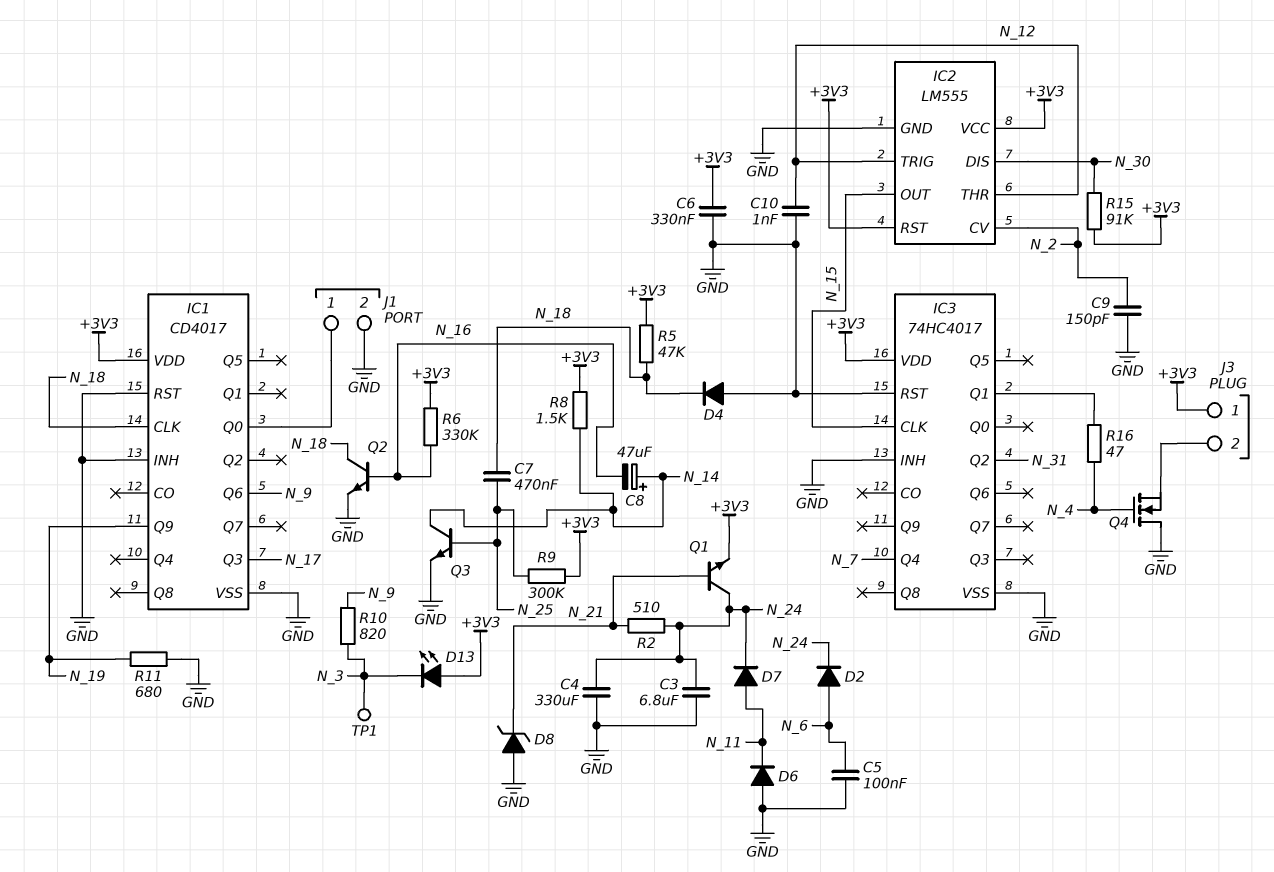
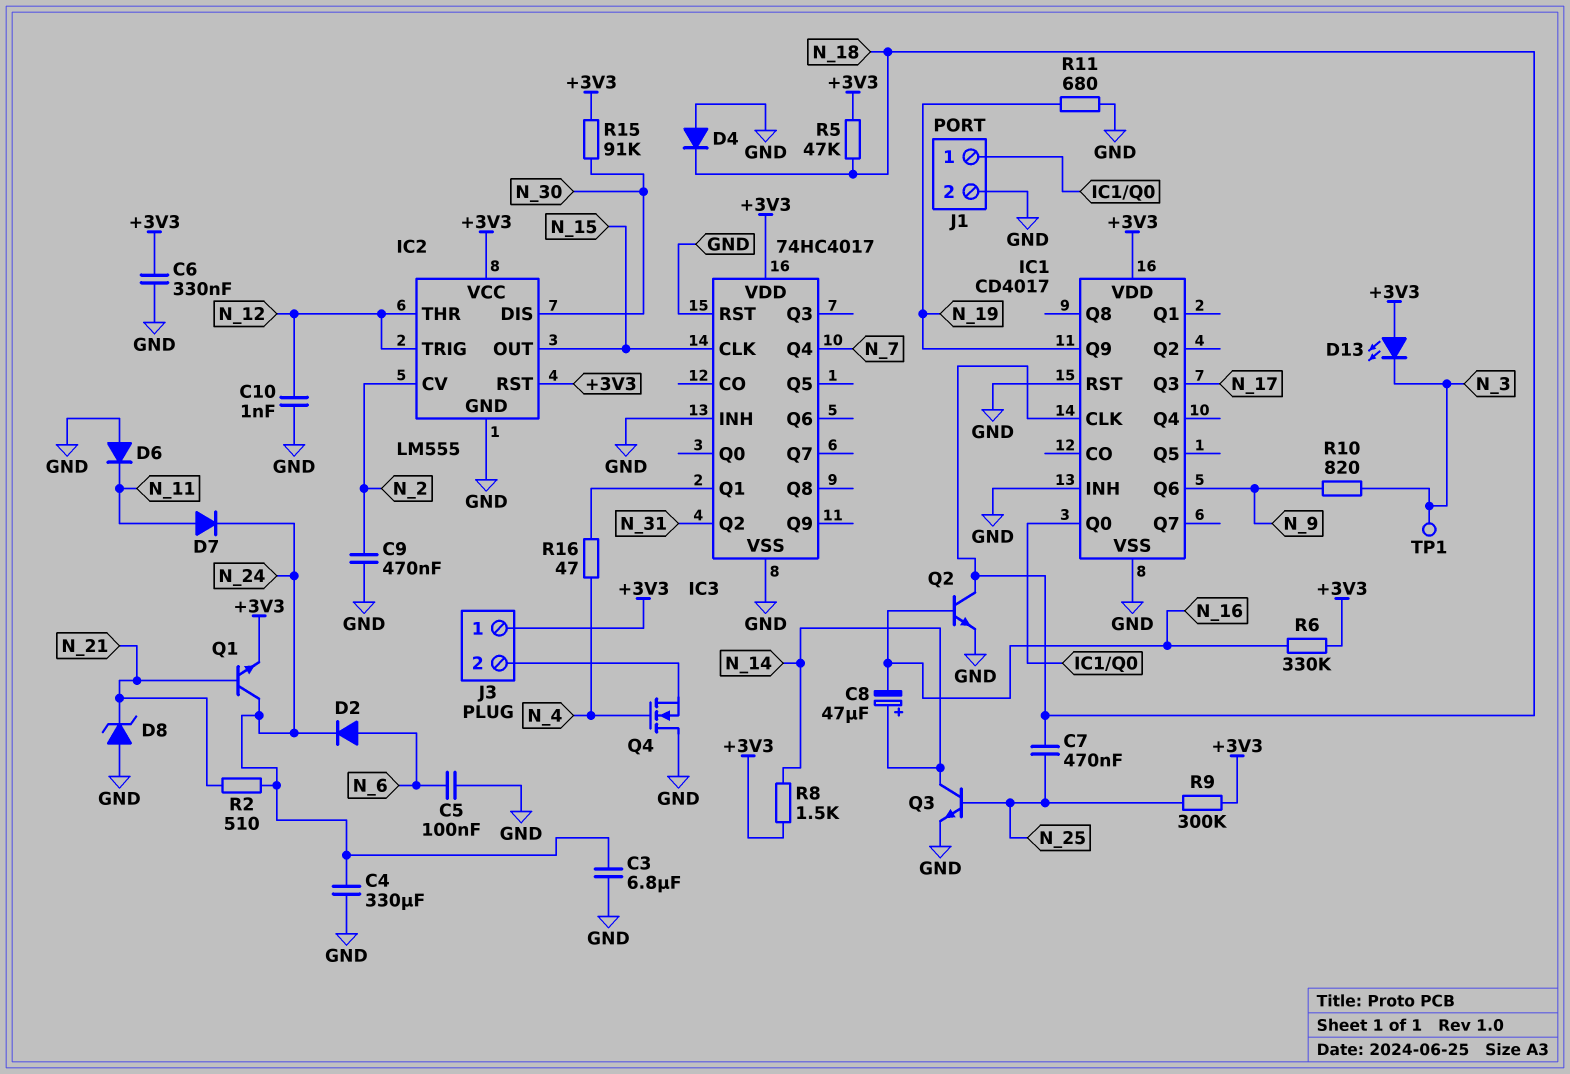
C9: 150pF (GND, N_2) -> 470nF (GND, N_2)

